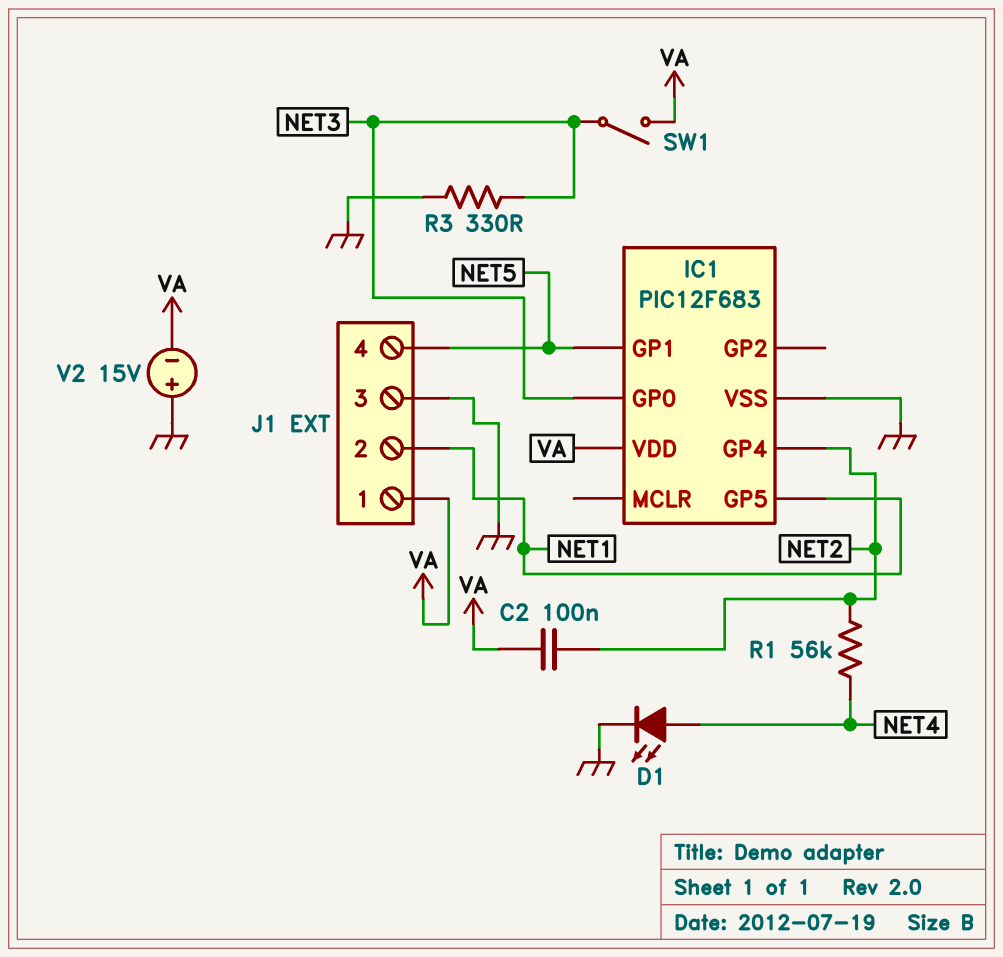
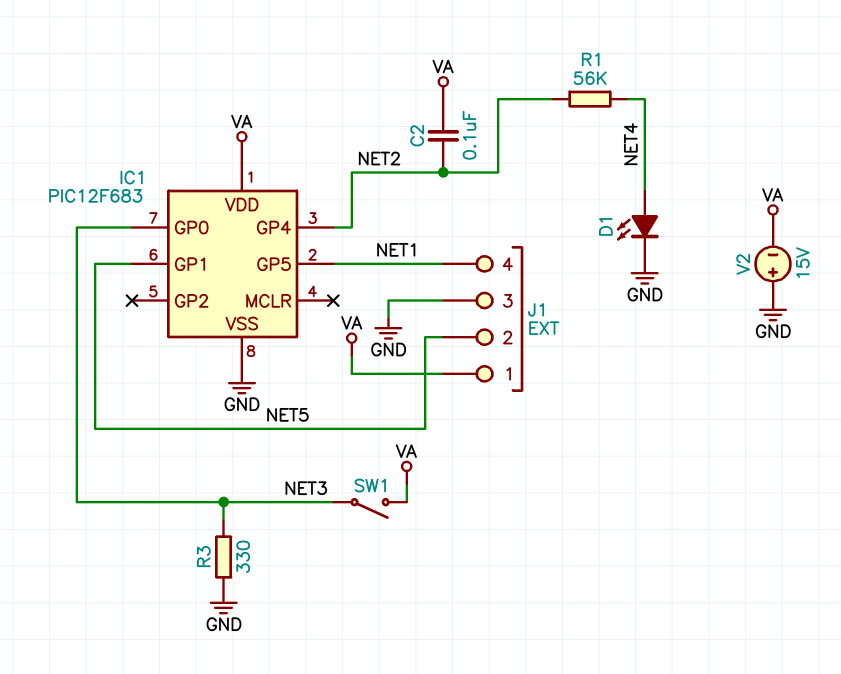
J1 pin 2: NET1 -> NET5
J1 pin 4: NET5 -> NET1

